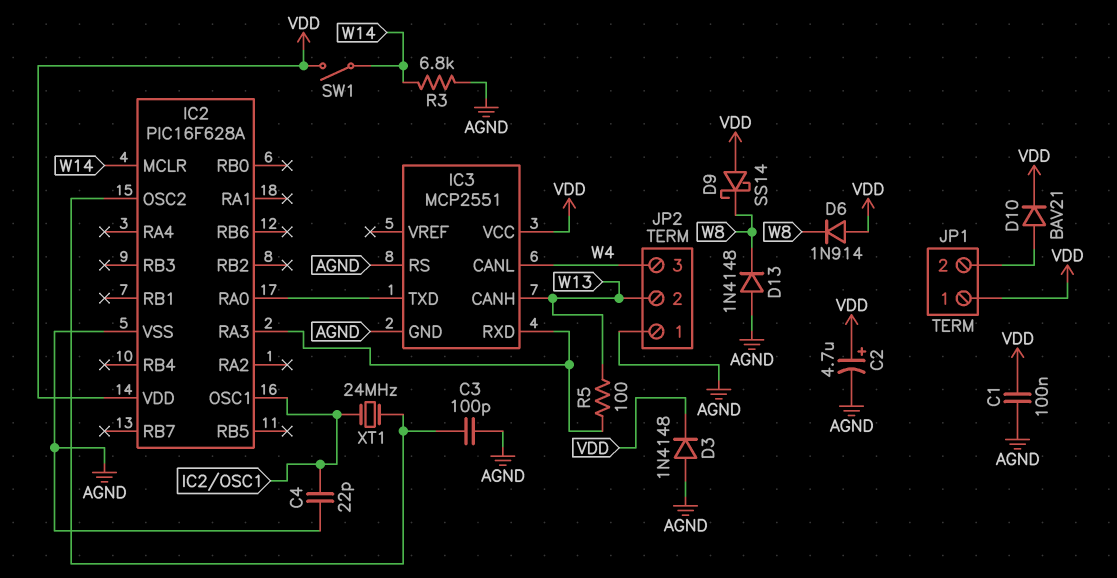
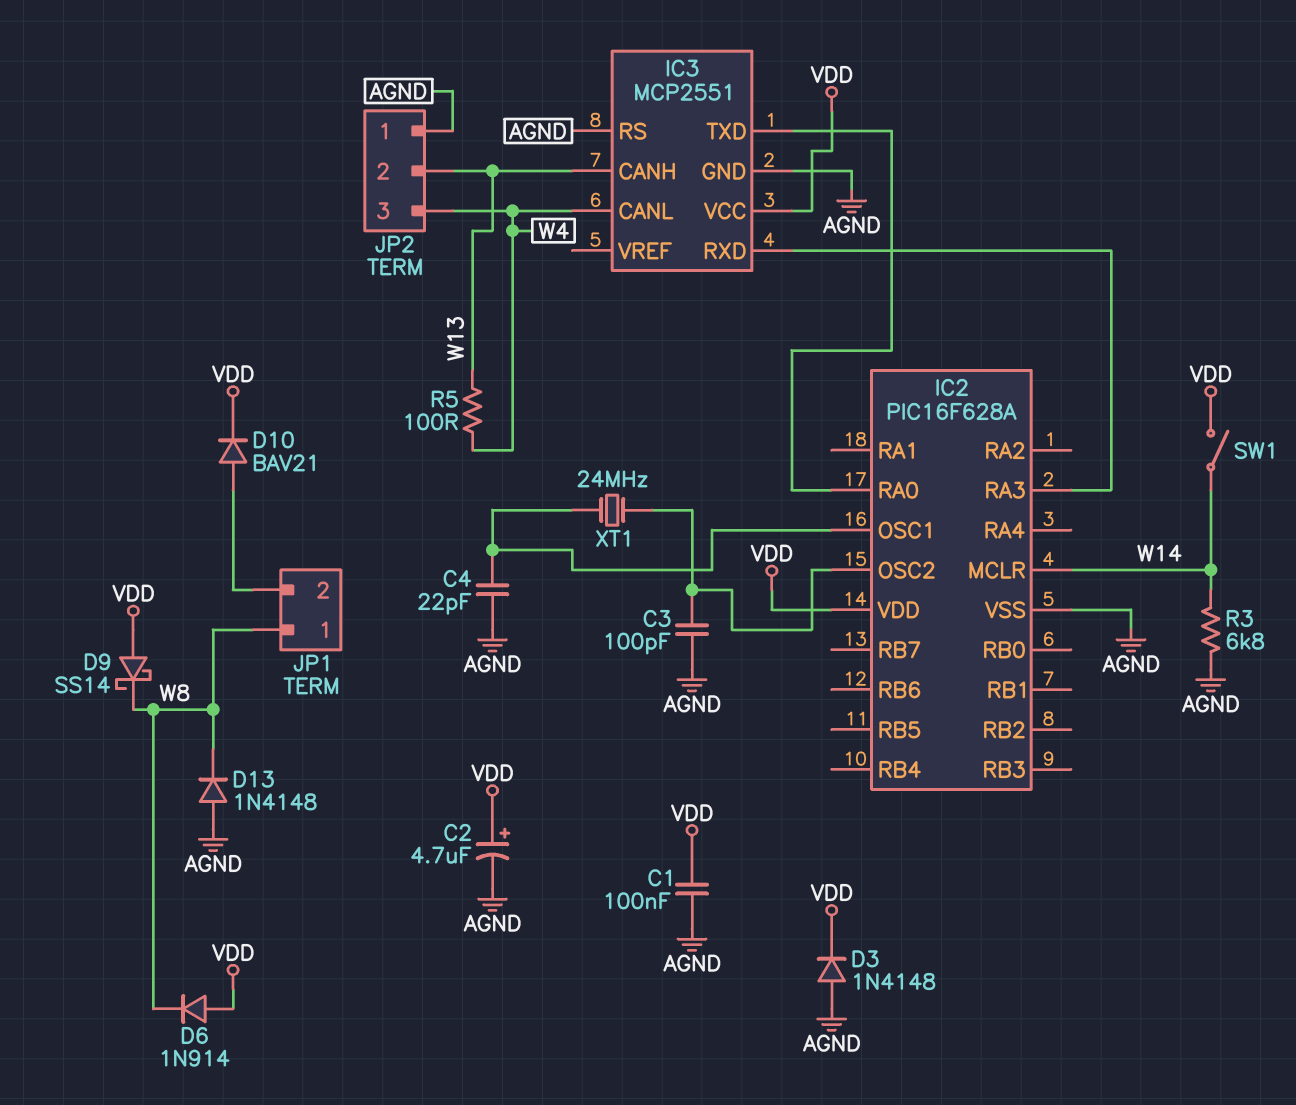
JP1 pin 1: VDD -> W8
R5: 100 (IC2/RA3, W13) -> 100 (W4, W13)

